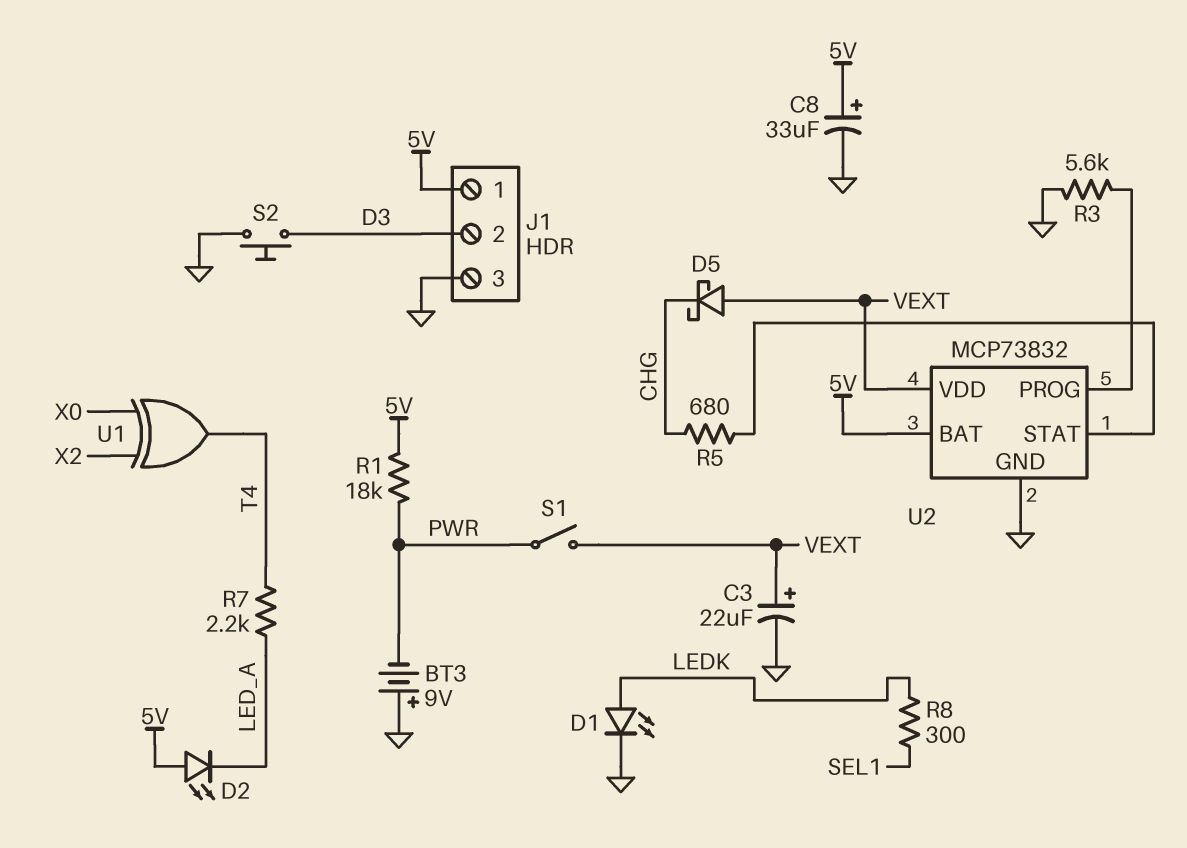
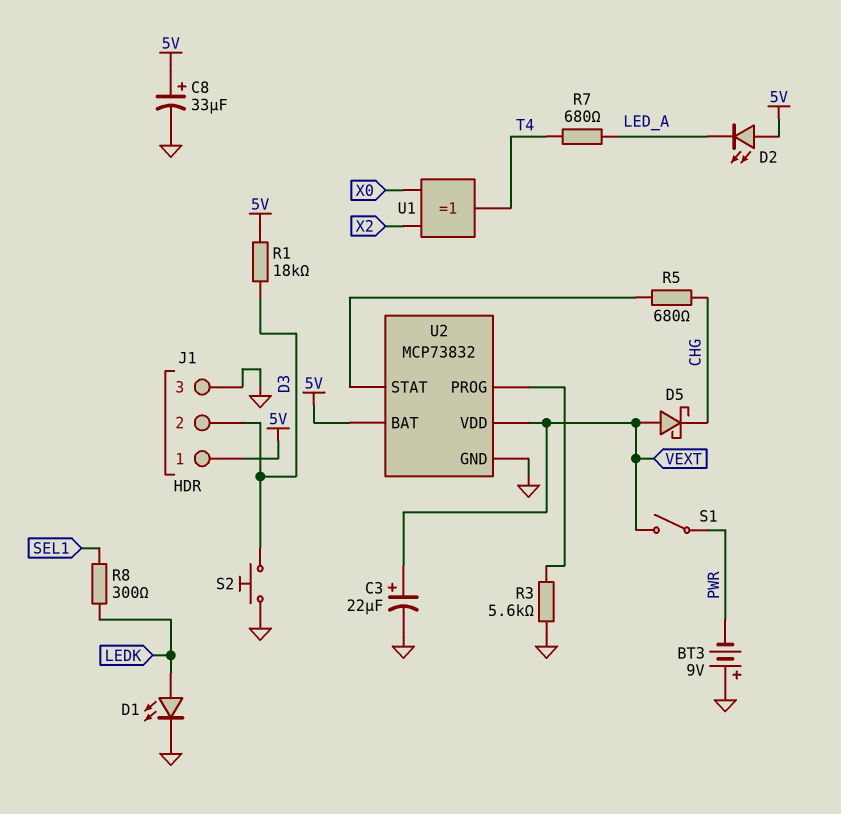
R1: 18k (5V, PWR) -> 18k (5V, D3)
R7: 2.2k (LED_A, T4) -> 680 (LED_A, T4)

